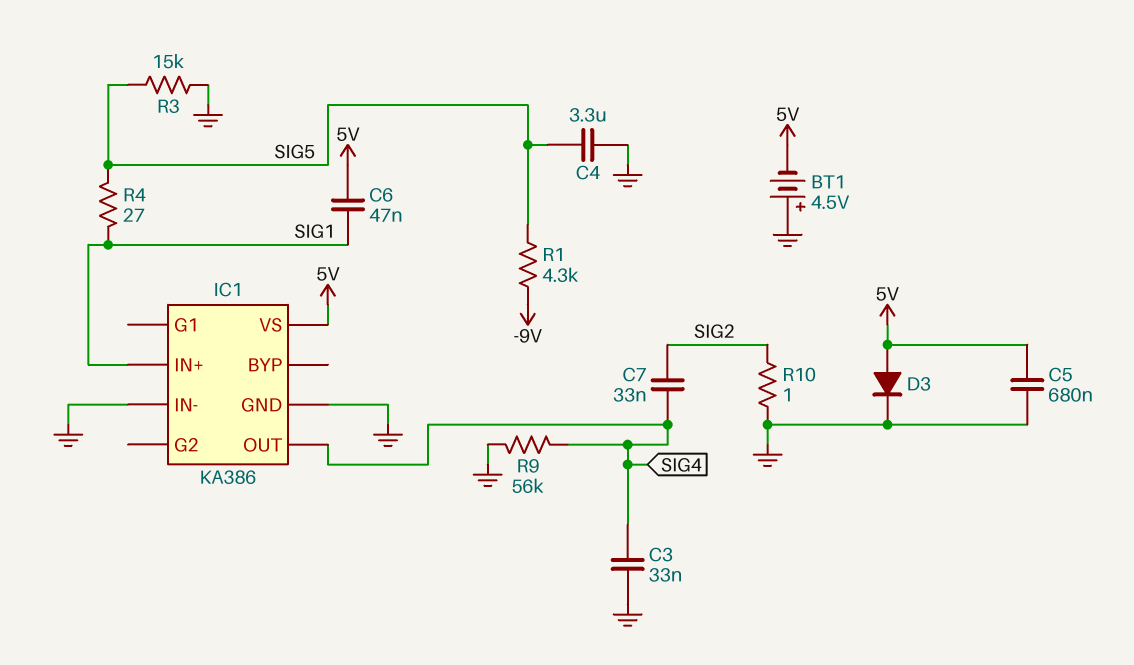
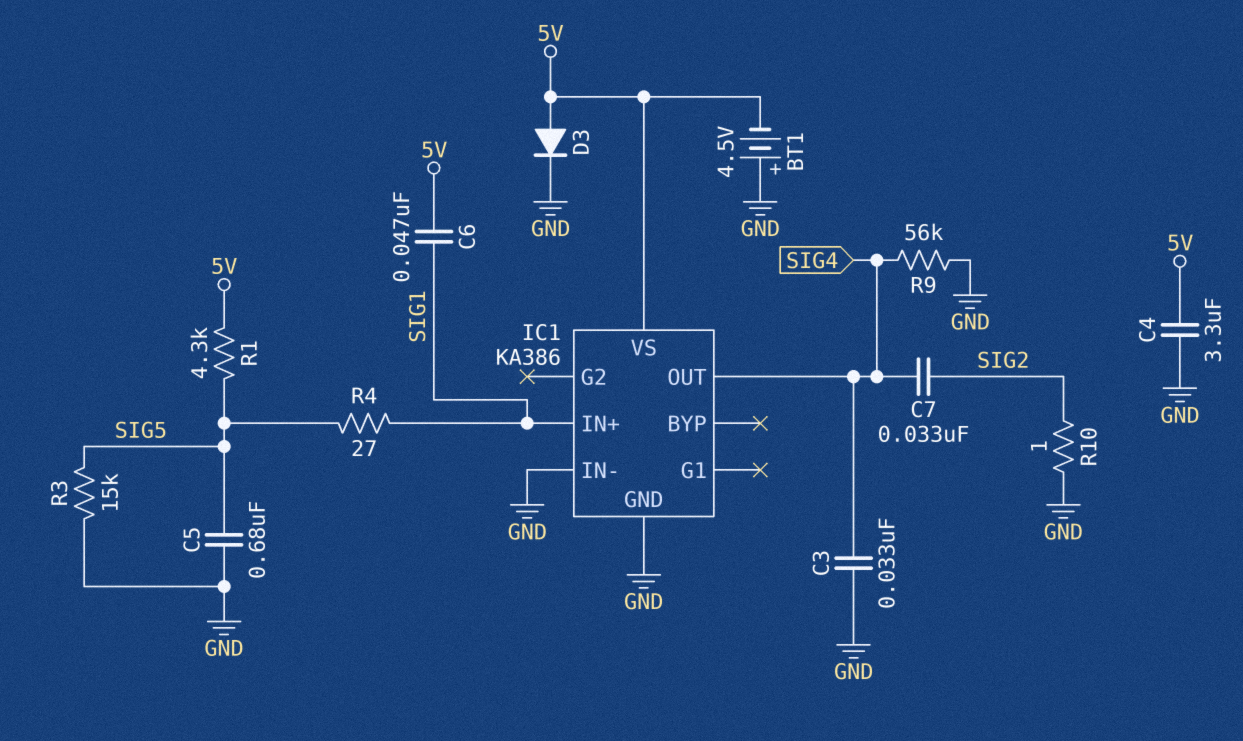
C4: 3.3uF (GND, SIG5) -> 3.3uF (5V, GND)
C5: 680nF (5V, GND) -> 680nF (GND, SIG5)
R1: 4.3k (-9V, SIG5) -> 4.3k (5V, SIG5)

